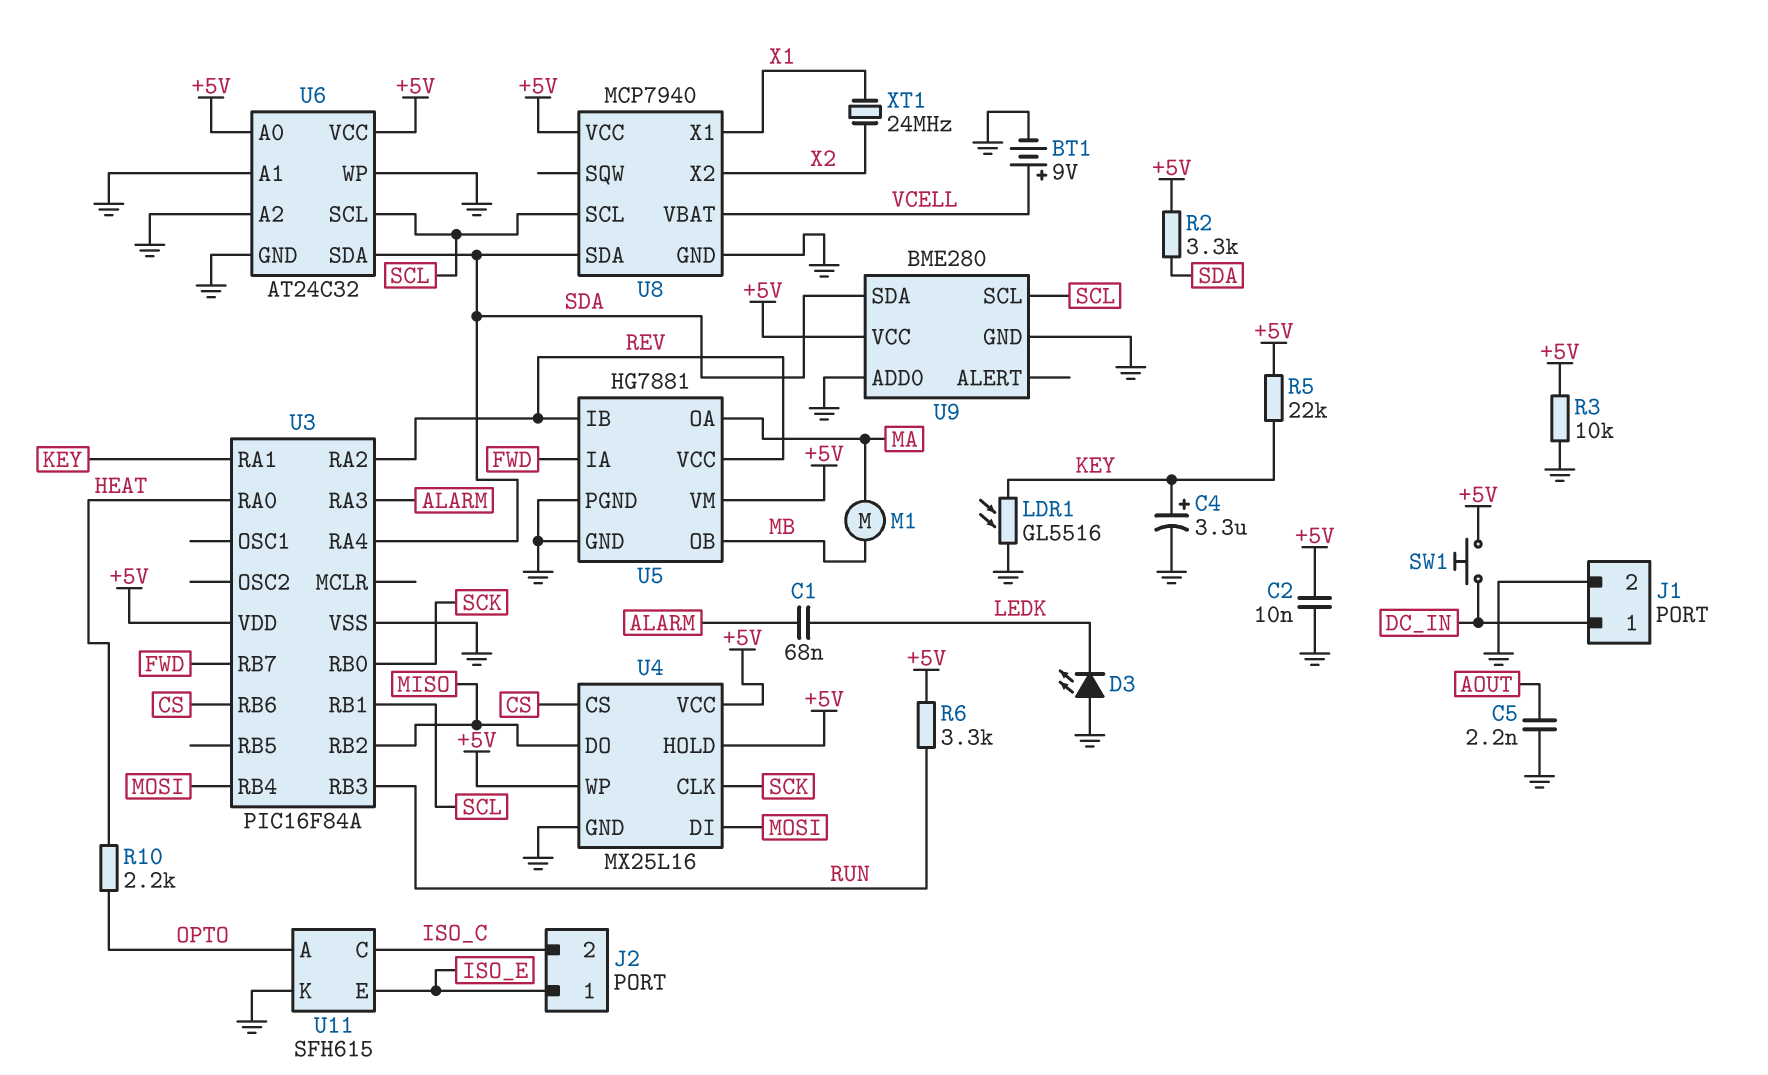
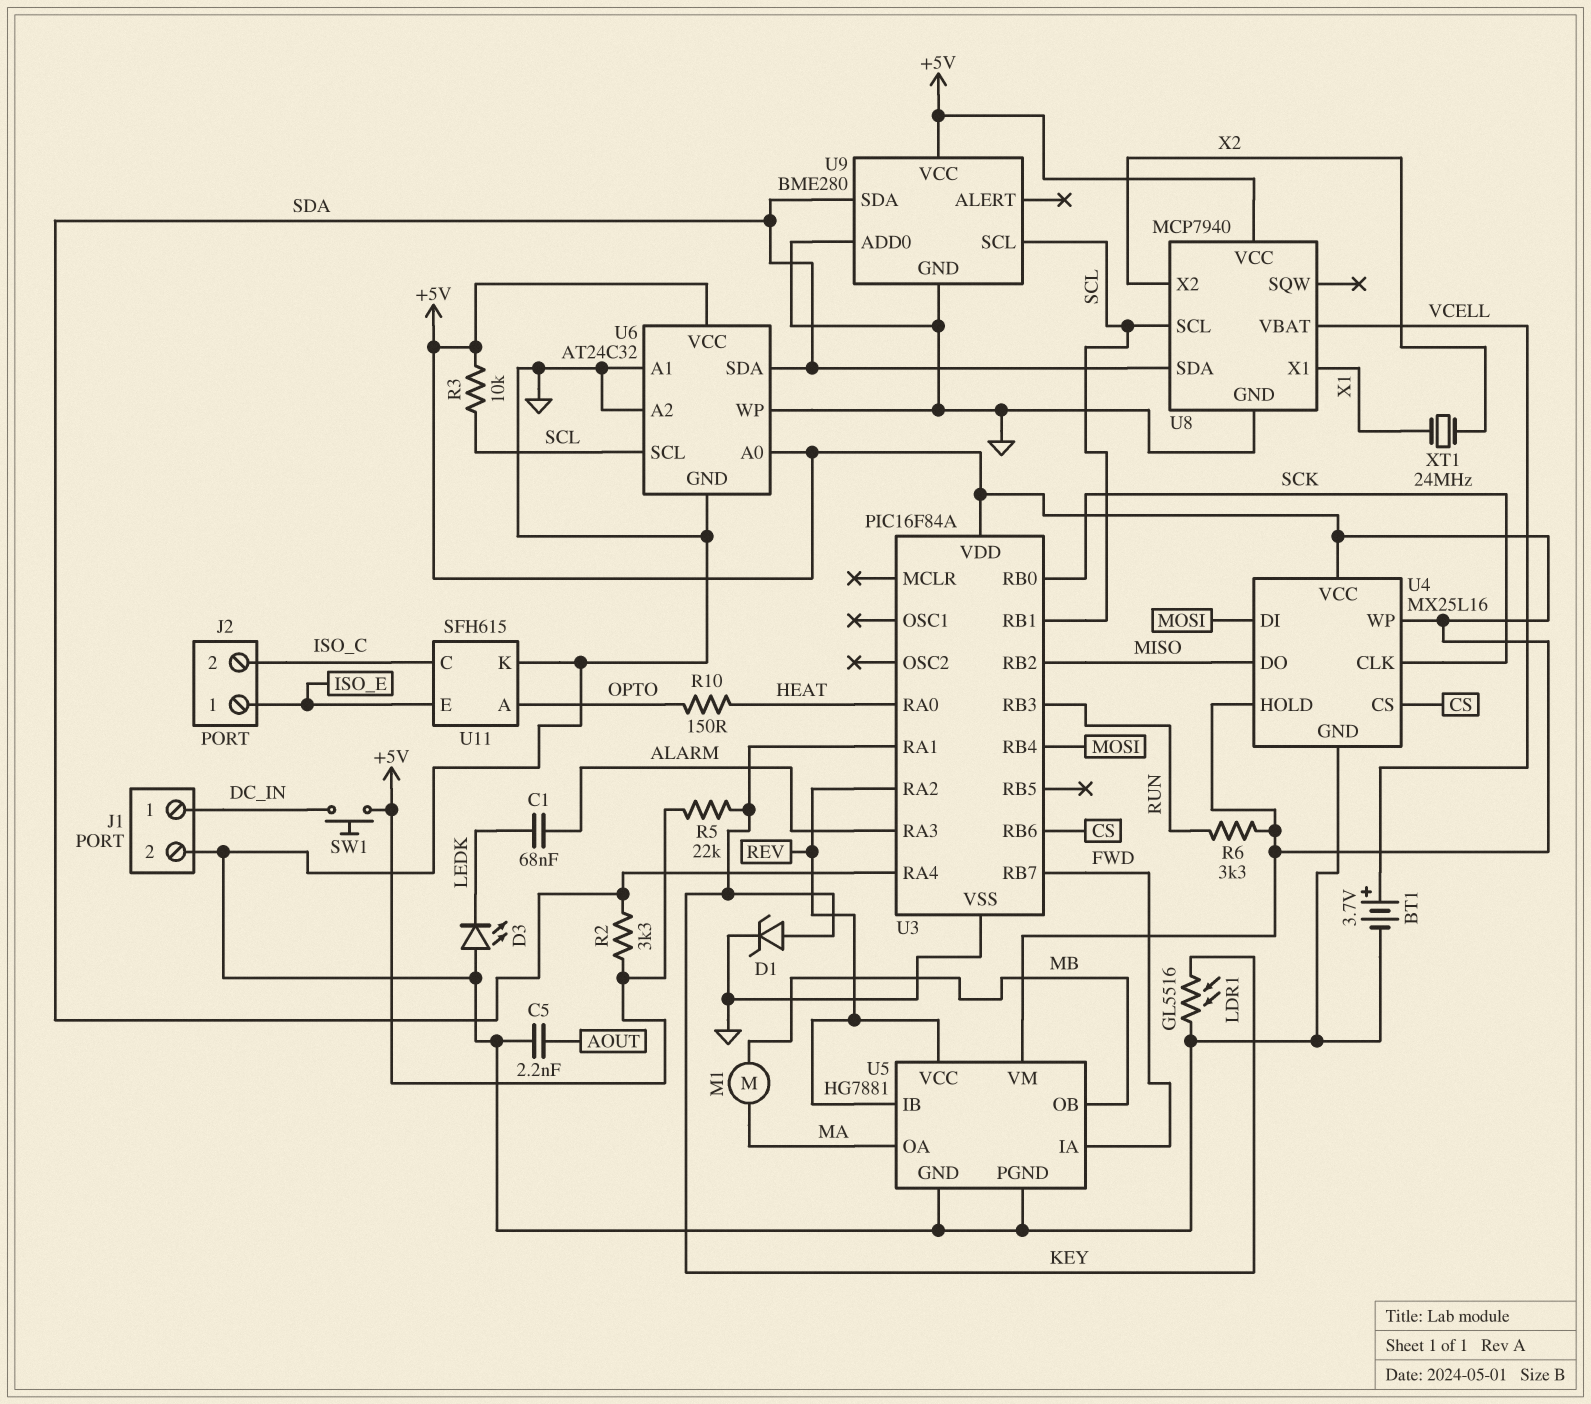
BT1: 9V (plus VCELL, minus GND) -> 3.7V (plus VCELL, minus GND)
C2: 10nF (+5V, GND) -> none
C4: 3.3uF (plus KEY, minus GND) -> none
D1: none -> zener (A KEY, K GND)
R3: 10k (+5V, GND) -> 10k (+5V, SCL)
R10: 2.2k (HEAT, OPTO) -> 150 (HEAT, OPTO)

